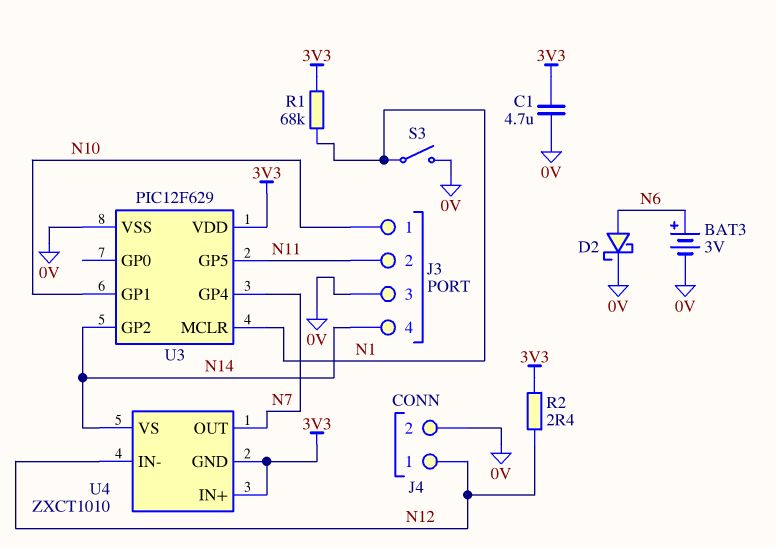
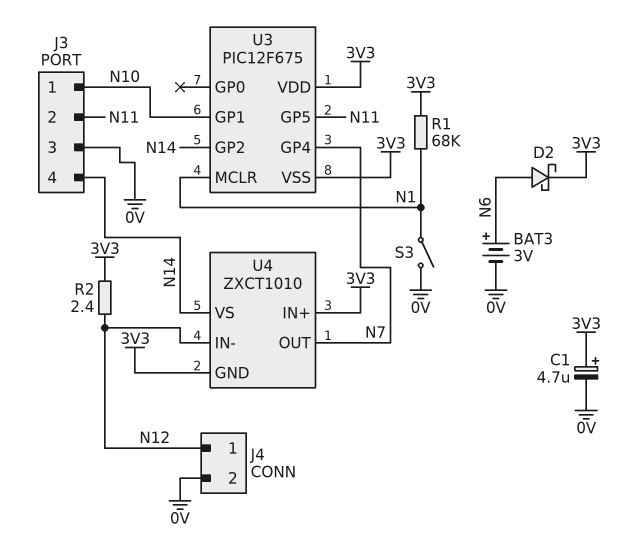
C1: 4.7uF (0V, 3V3) -> 4.7uF (plus 3V3, minus 0V)
D2: schottky (A N6, K 0V) -> schottky (A N6, K 3V3)
U3: PIC12F629 -> PIC12F675
U3 pin VSS: 0V -> 3V3

